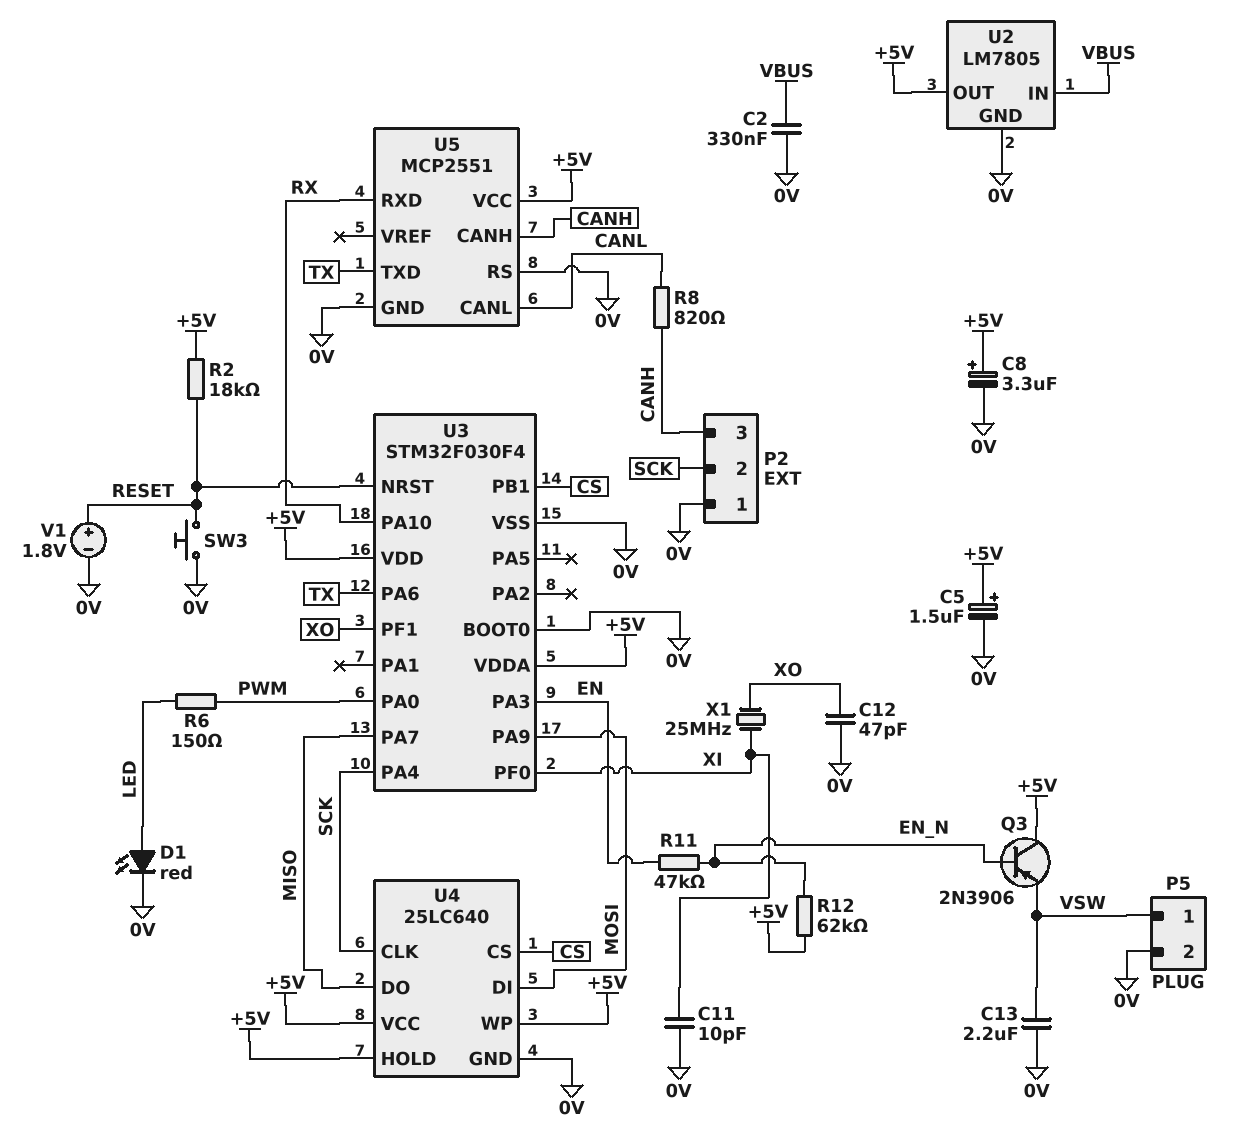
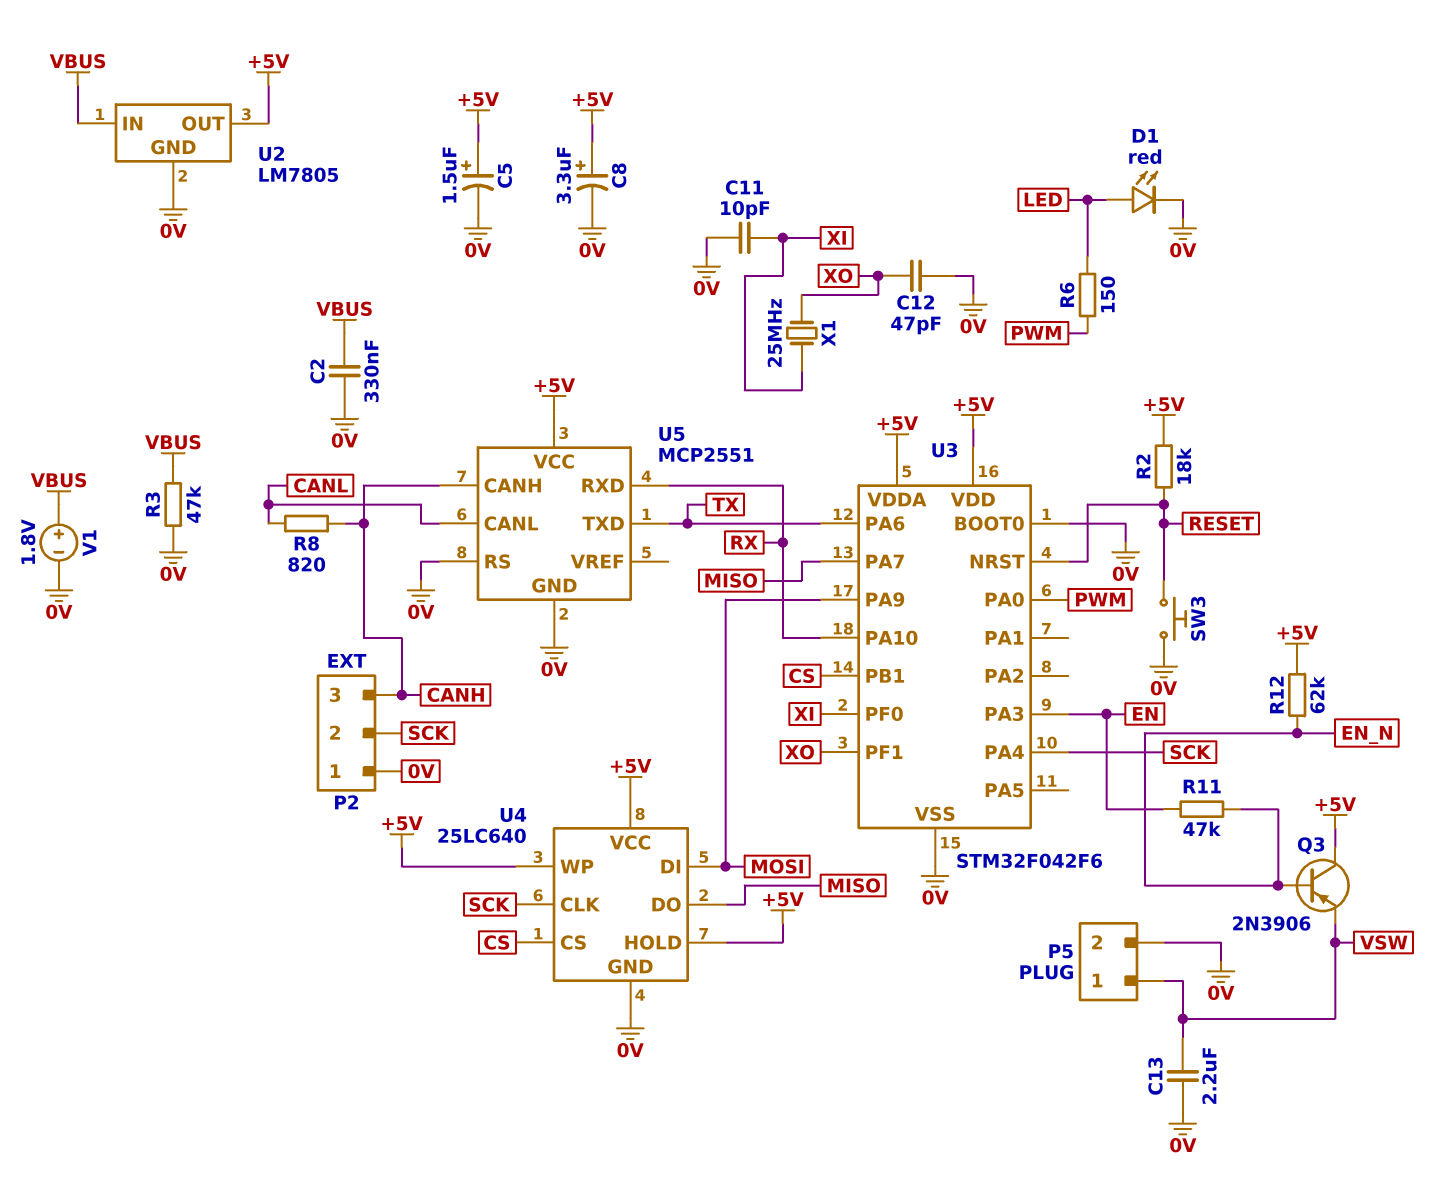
R3: none -> 47k (0V, VBUS)
U3: STM32F030F4 -> STM32F042F6
V1: 1.8V (plus RESET, minus 0V) -> 1.8V (plus VBUS, minus 0V)

